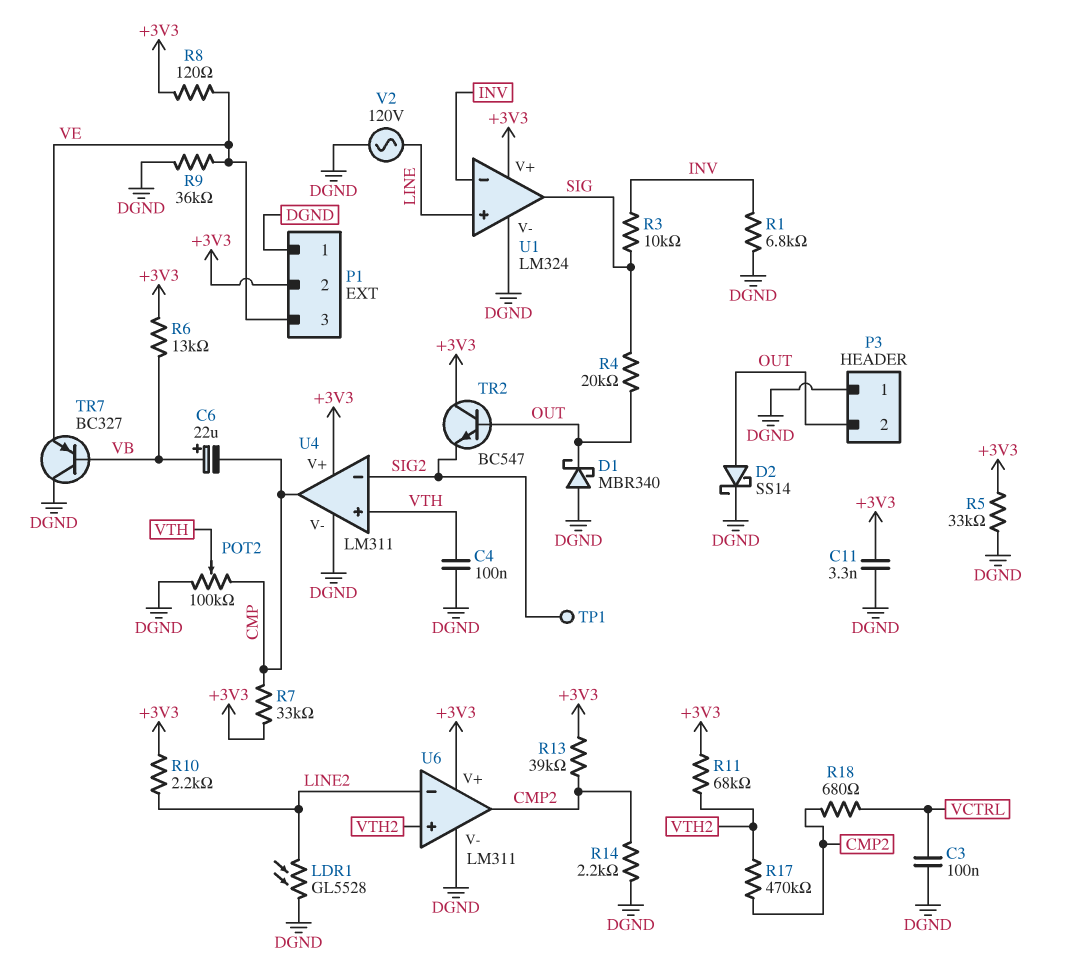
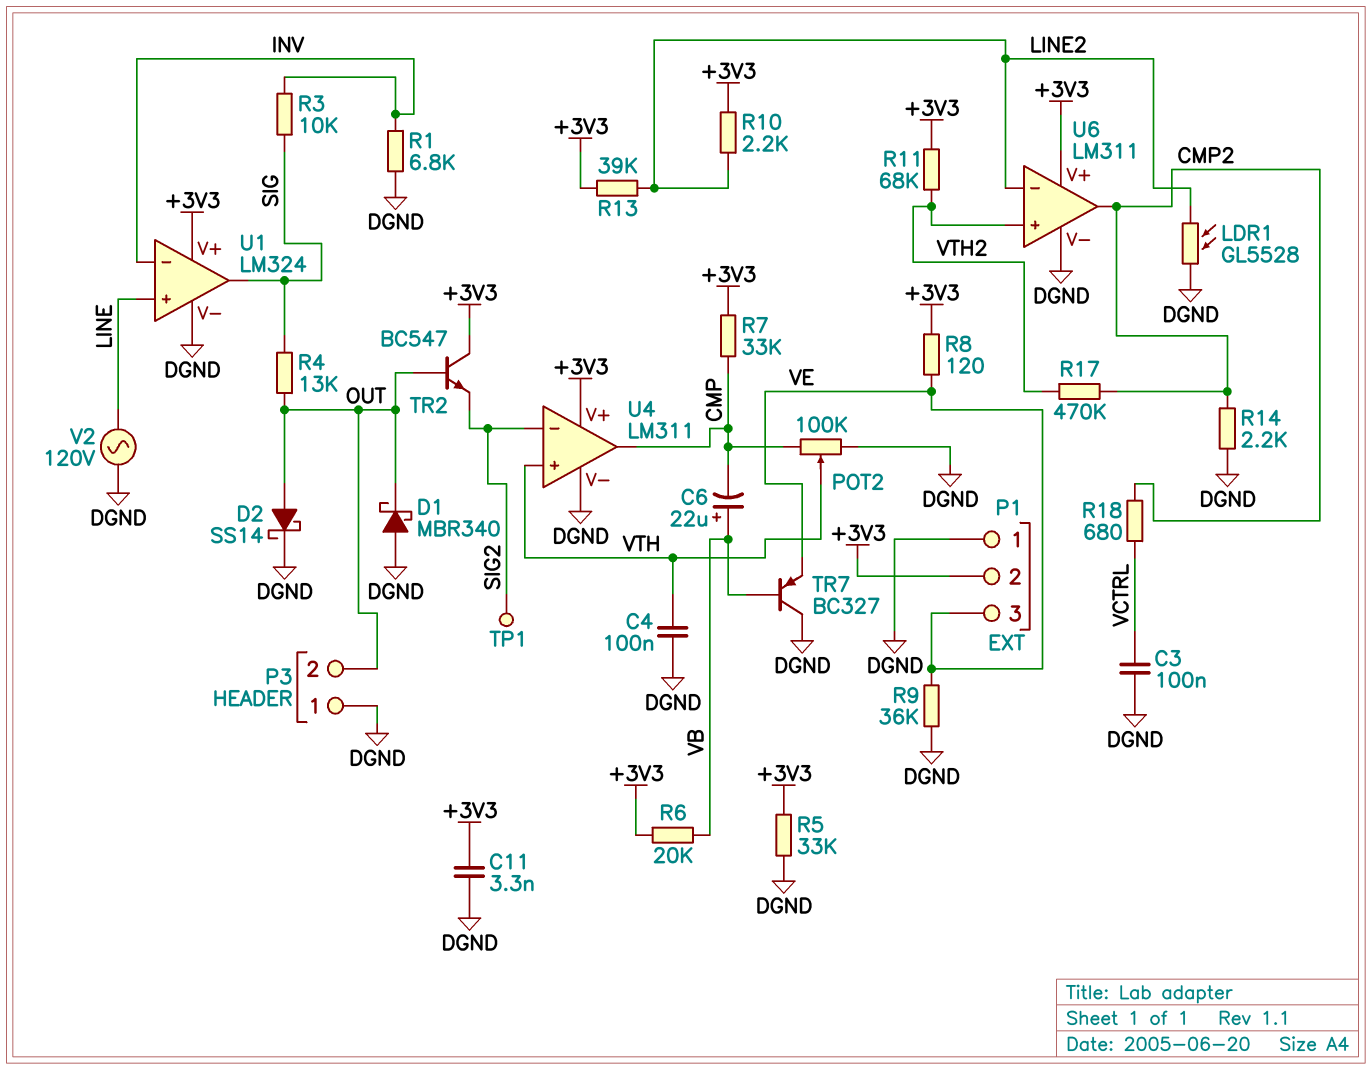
R4: 20k (OUT, SIG) -> 13k (OUT, SIG)
R6: 13k (+3V3, VB) -> 20k (+3V3, VB)
R13: 39k (+3V3, CMP2) -> 39k (+3V3, LINE2)

